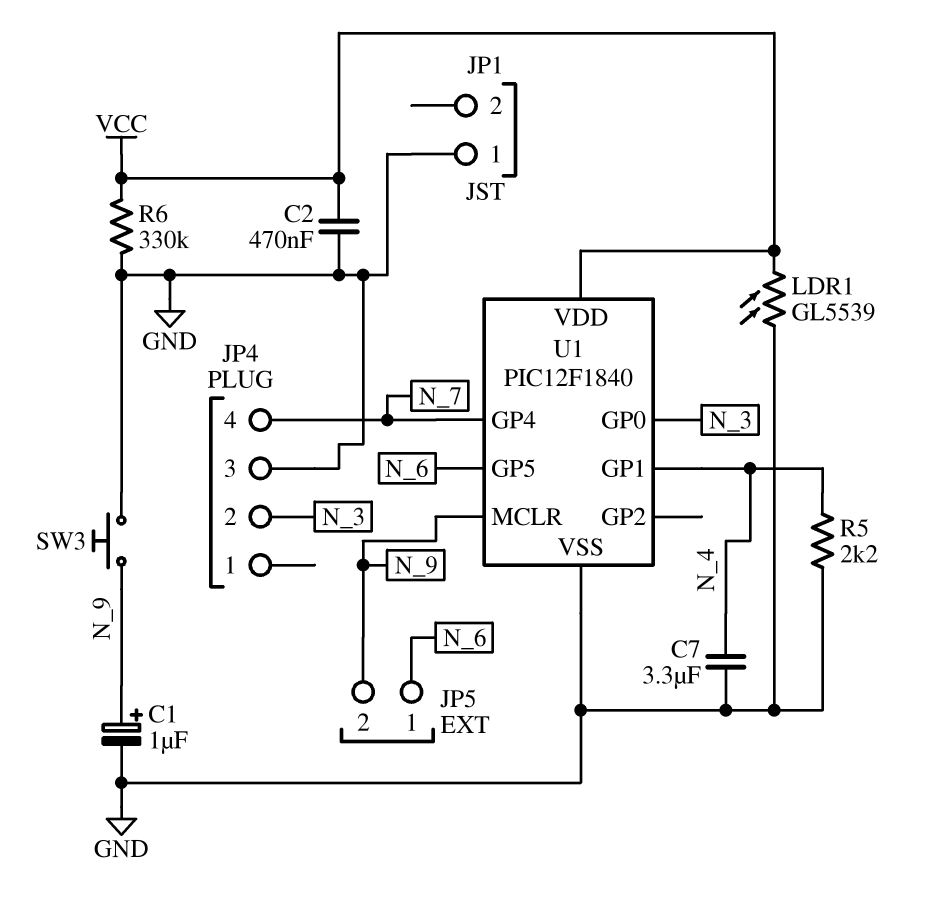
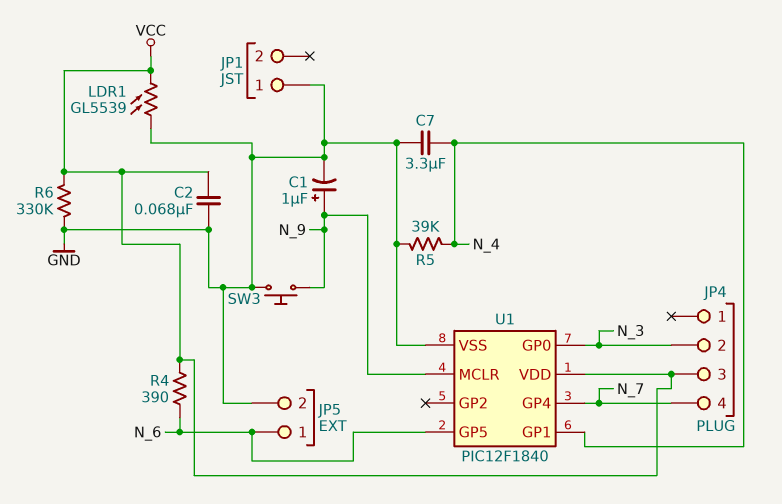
C2: 470nF (GND, VCC) -> 68nF (GND, VCC)
JP4 pin 3: GND -> VCC
JP5 pin 2: N_9 -> GND
R4: none -> 390 (N_6, VCC)
R5: 2.2k (GND, N_4) -> 39k (GND, N_4)

